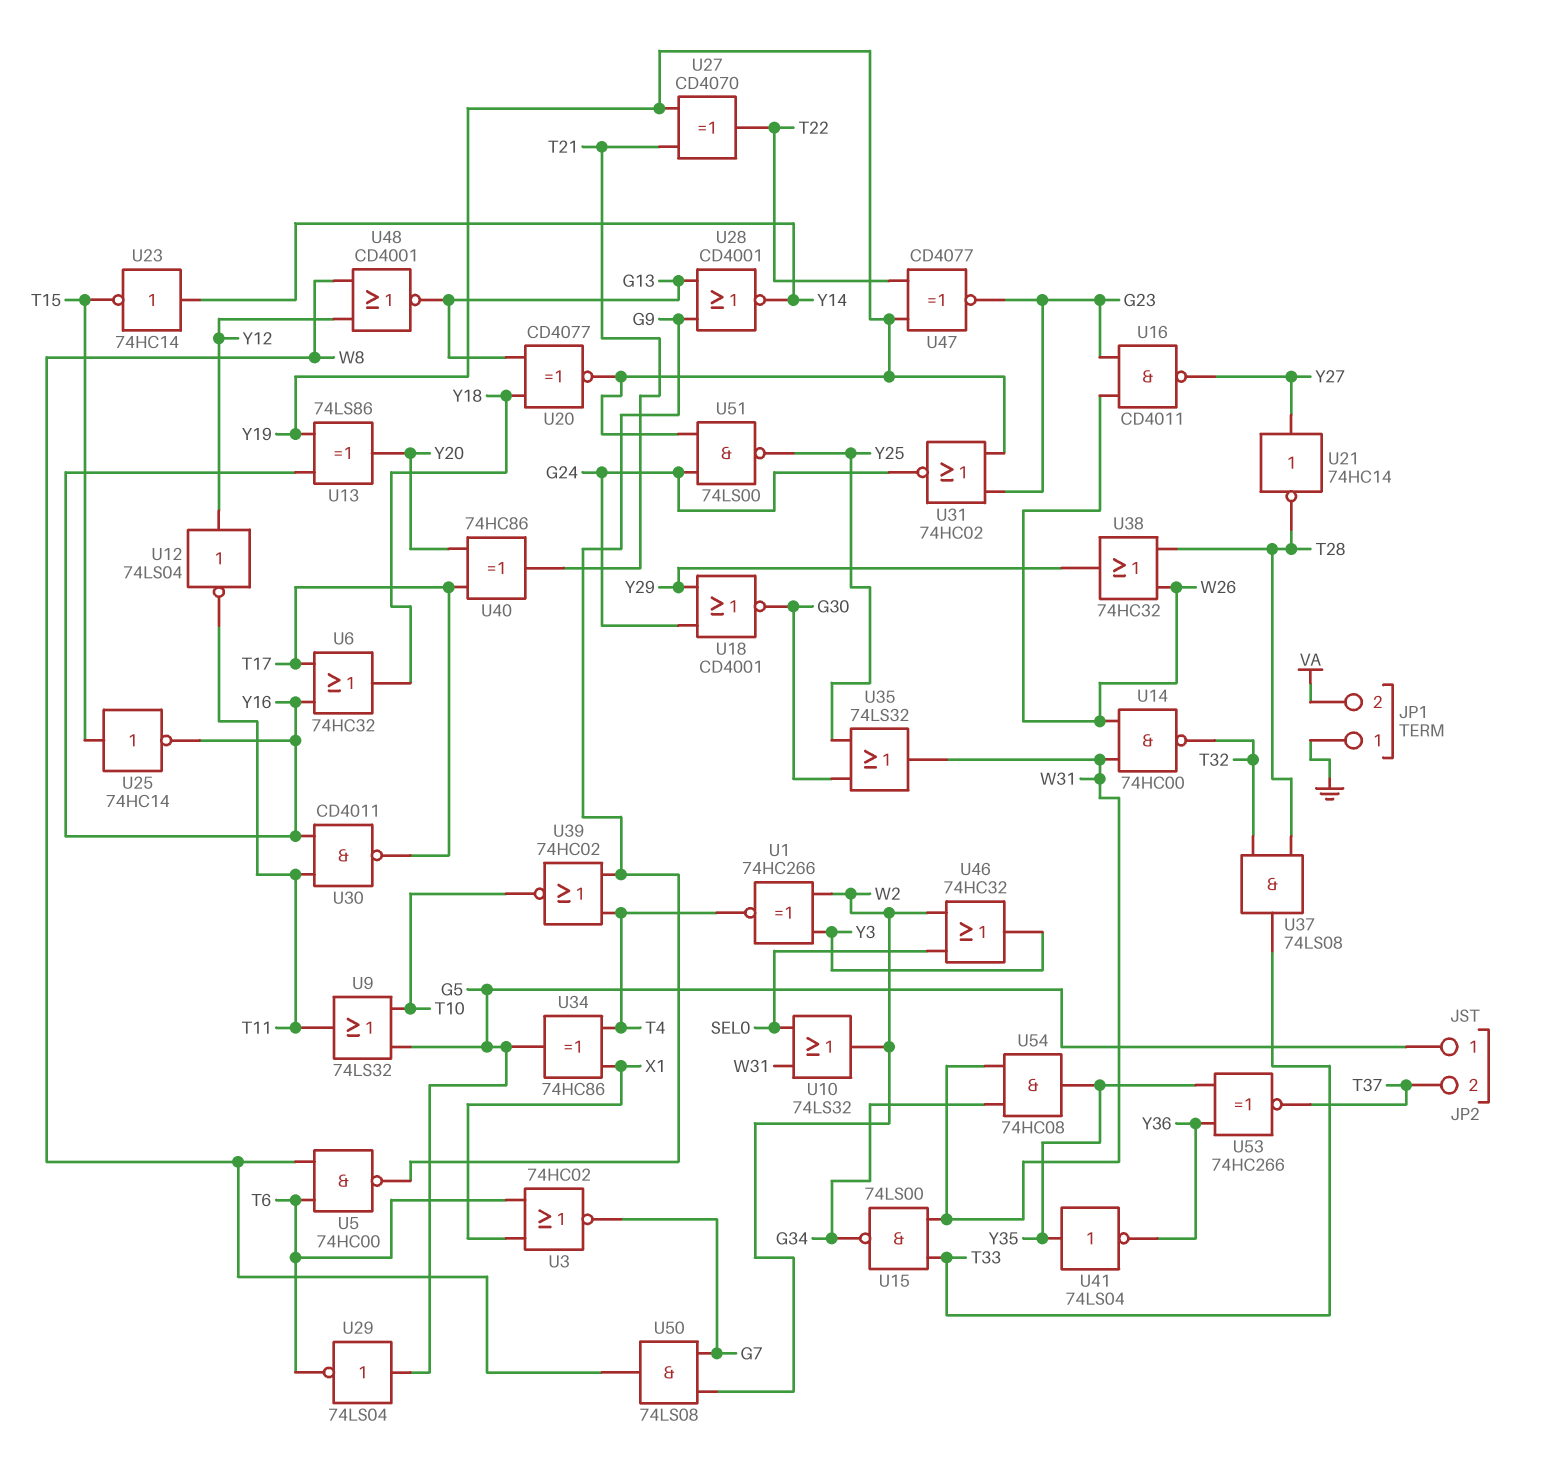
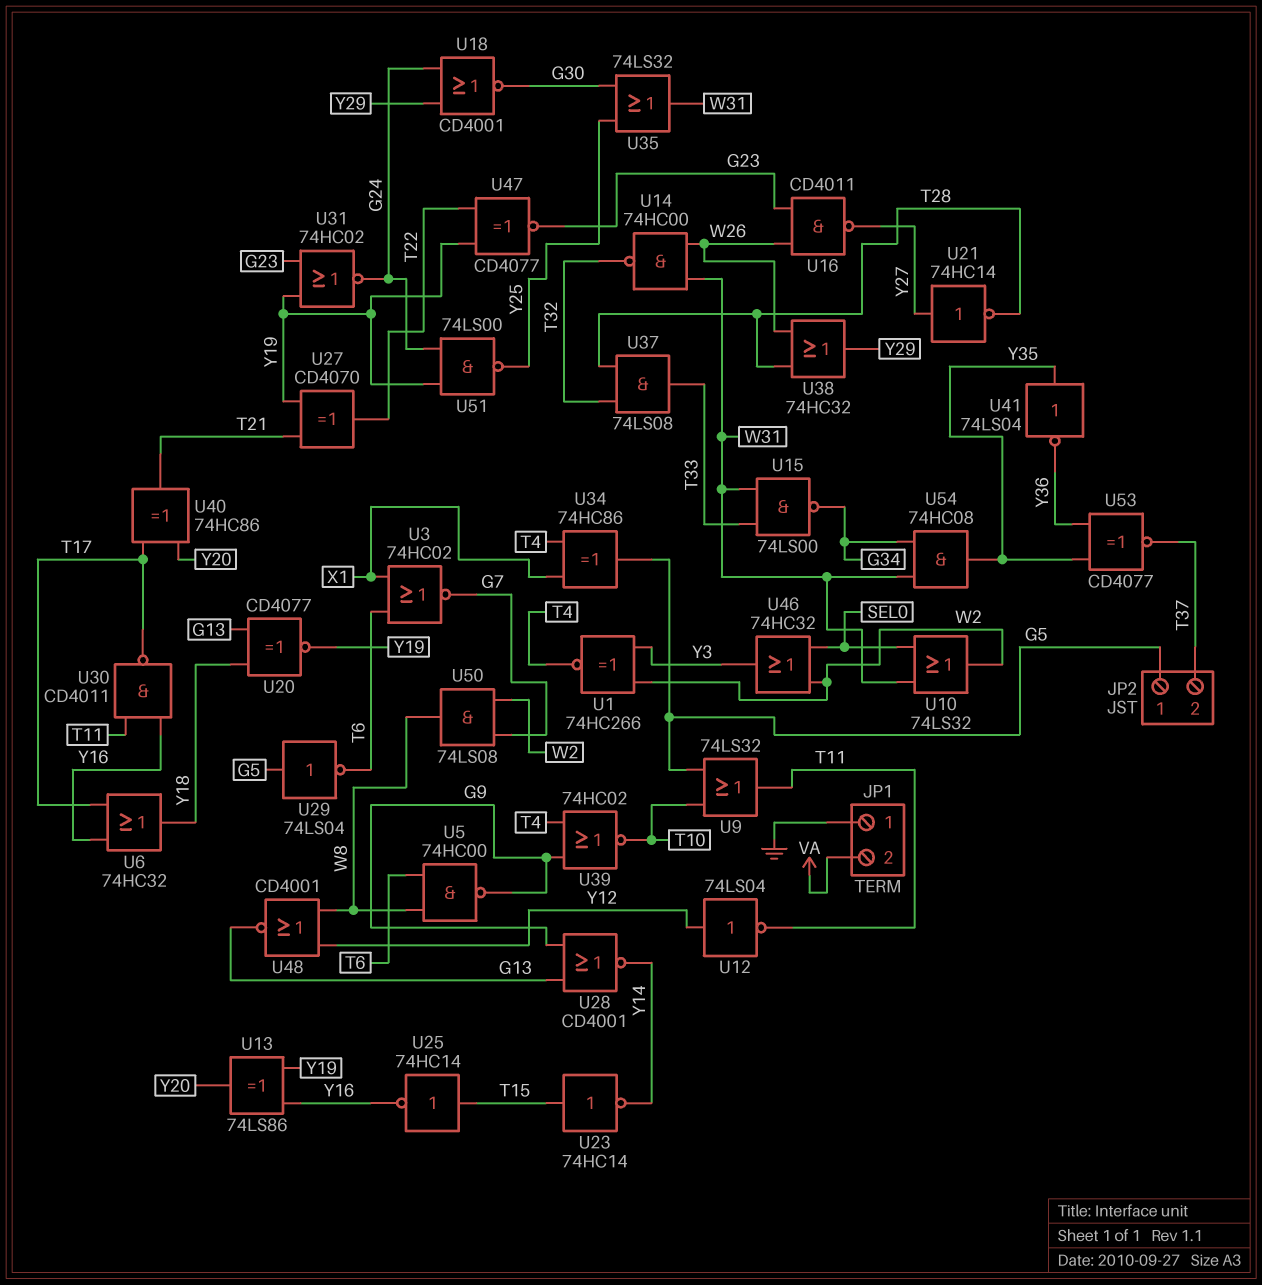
U23: NOT 74HC14 (in Y14, out T15) -> NOT 74HC14 (in T15, out Y14)
U53: XNOR 74HC266 (in Y35, in Y36, out T37) -> XNOR CD4077 (in Y35, in Y36, out T37)

